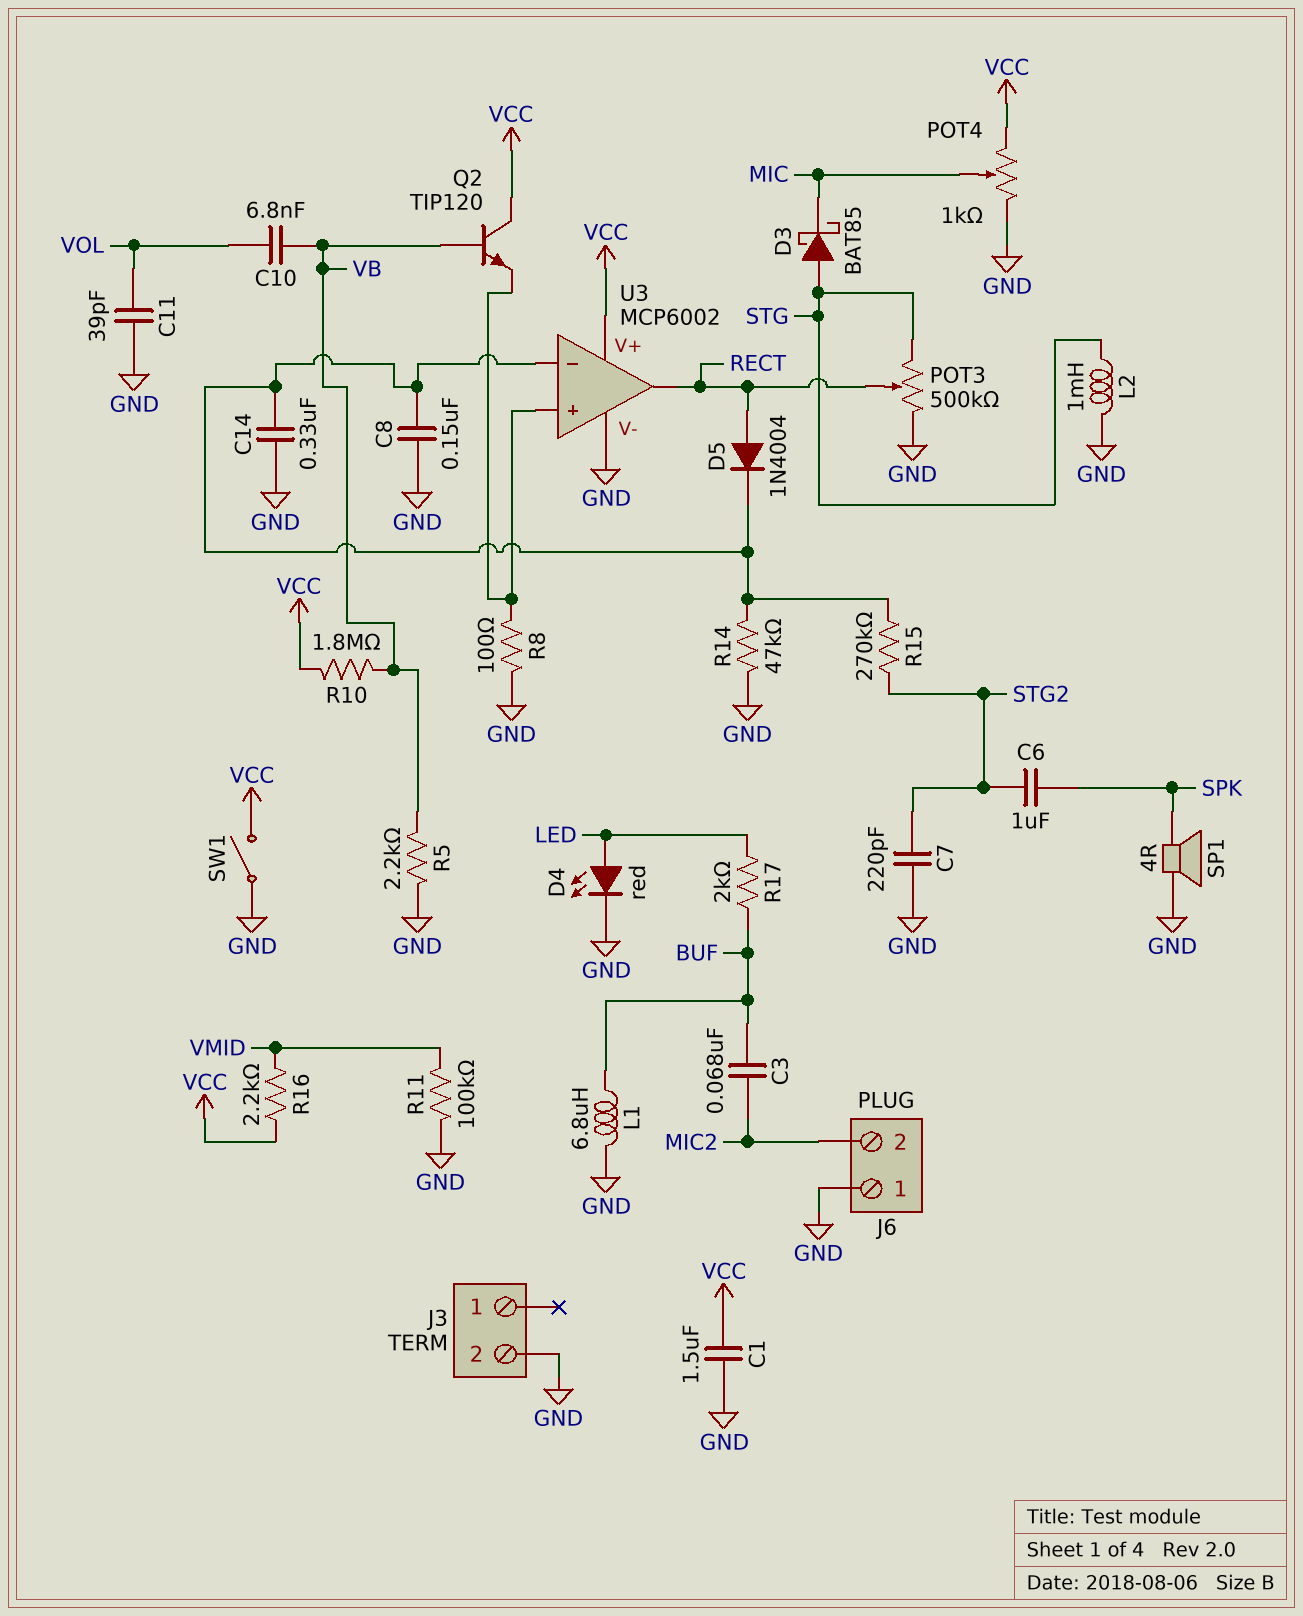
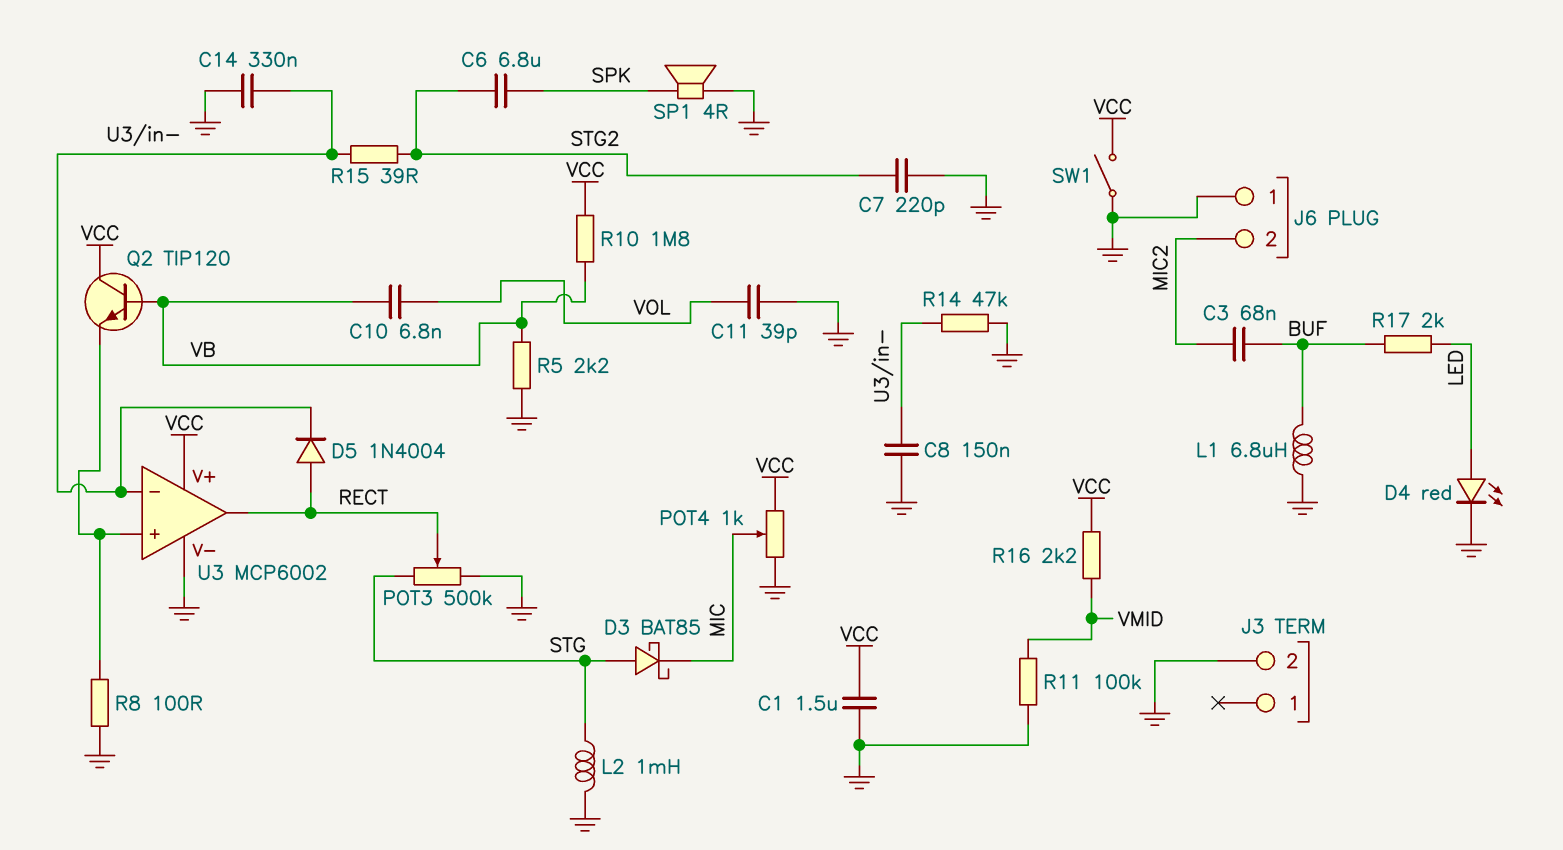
C6: 1uF (SPK, STG2) -> 6.8uF (SPK, STG2)
R15: 270k (STG2, U3/in-) -> 39 (STG2, U3/in-)

